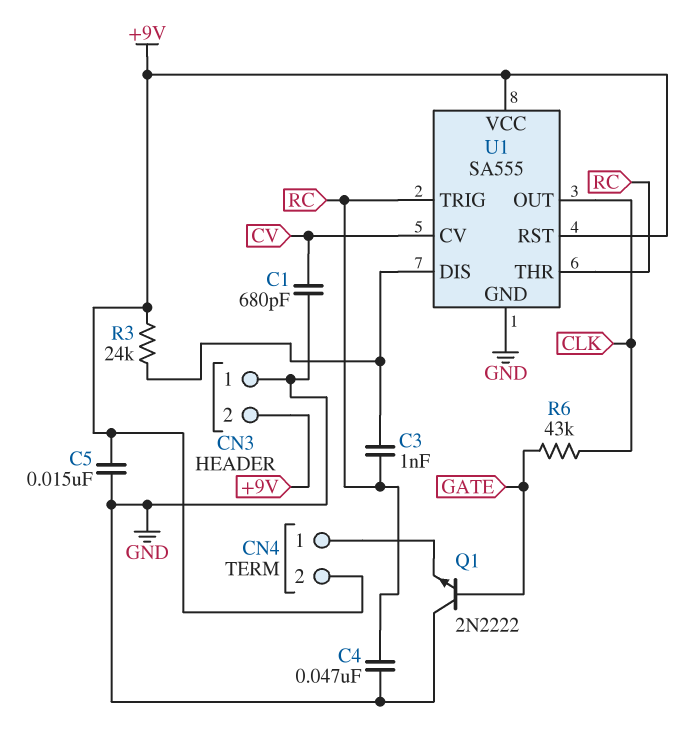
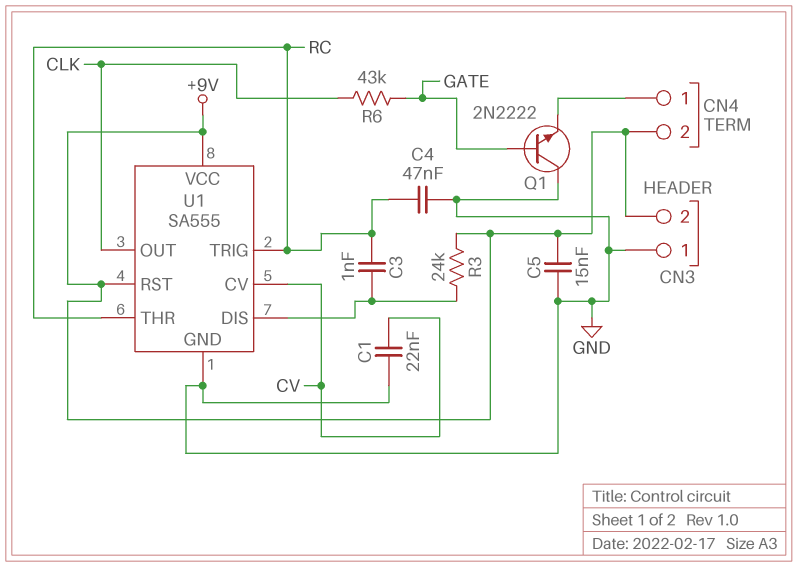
C1: 680pF (CV, GND) -> 22nF (CV, GND)

